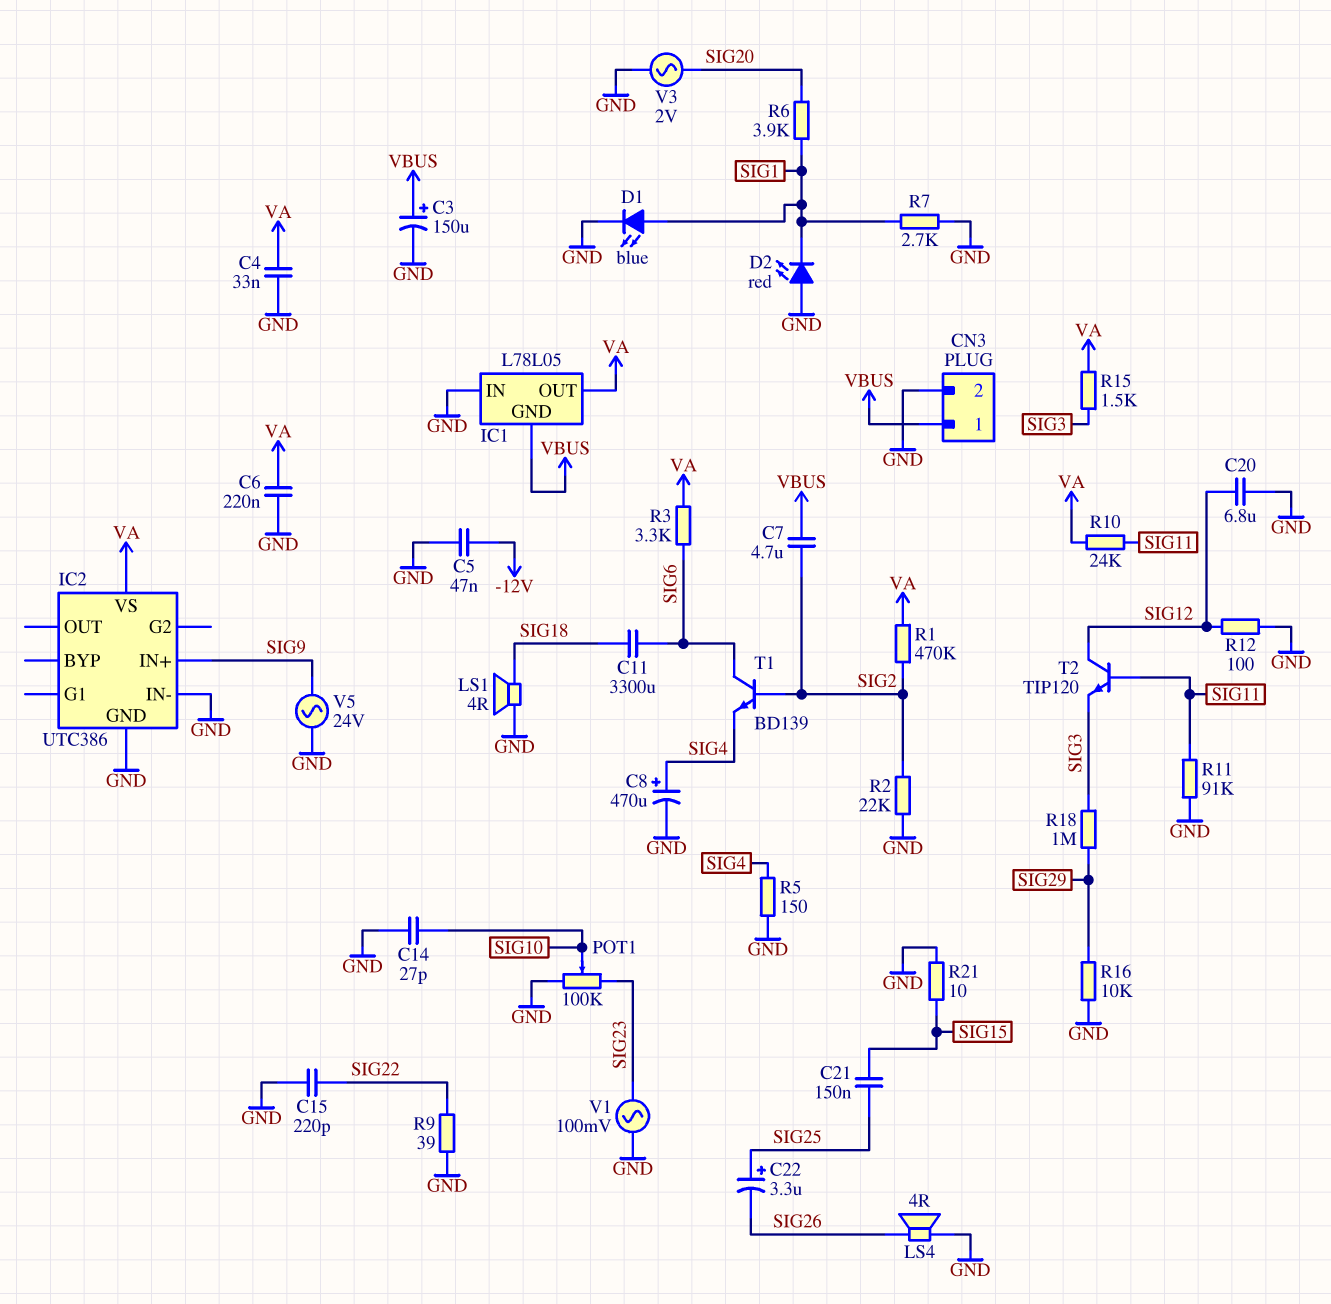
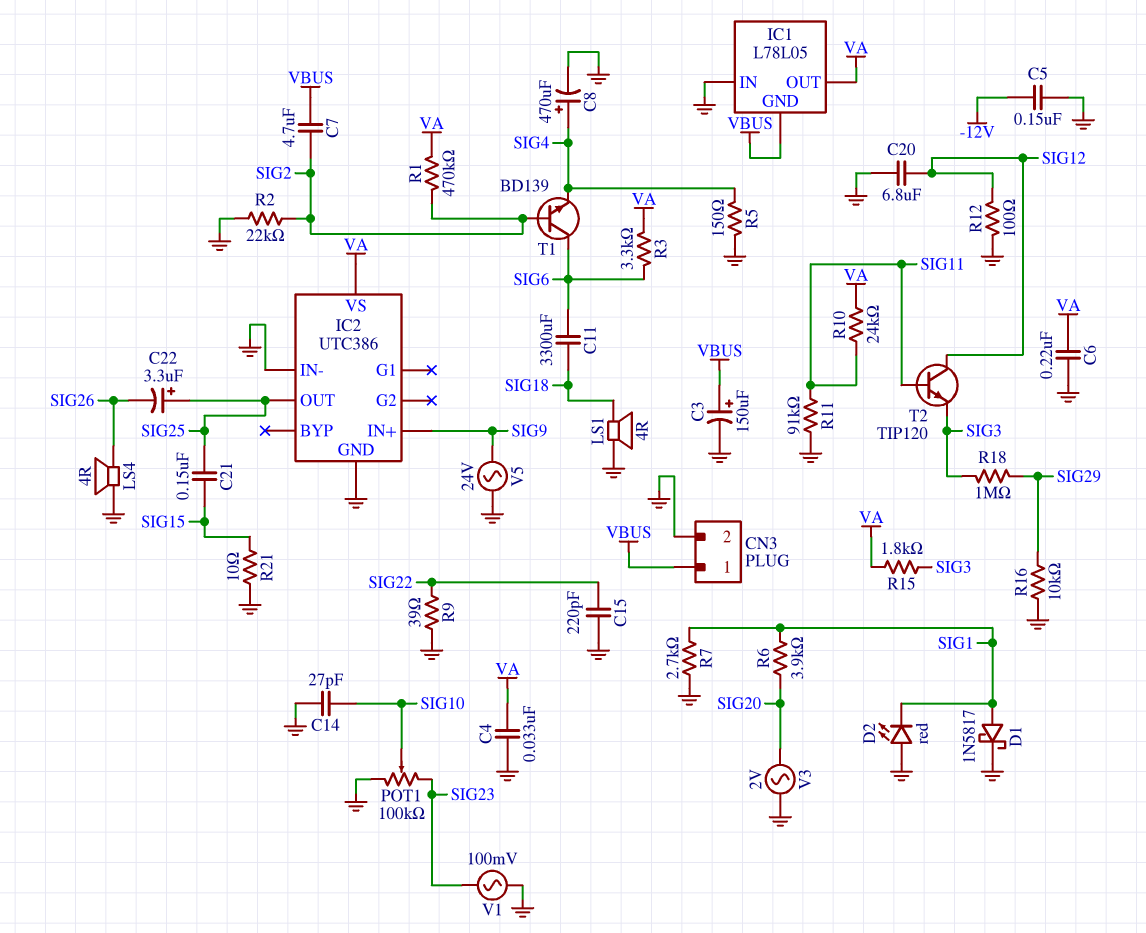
C5: 47nF (-12V, GND) -> 150nF (-12V, GND)
D1: LED blue (A SIG1, K GND) -> schottky 1N5817 (A SIG1, K GND)
IC2 pin OUT: none -> SIG25
R15: 1.5k (SIG3, VA) -> 1.8k (SIG3, VA)

